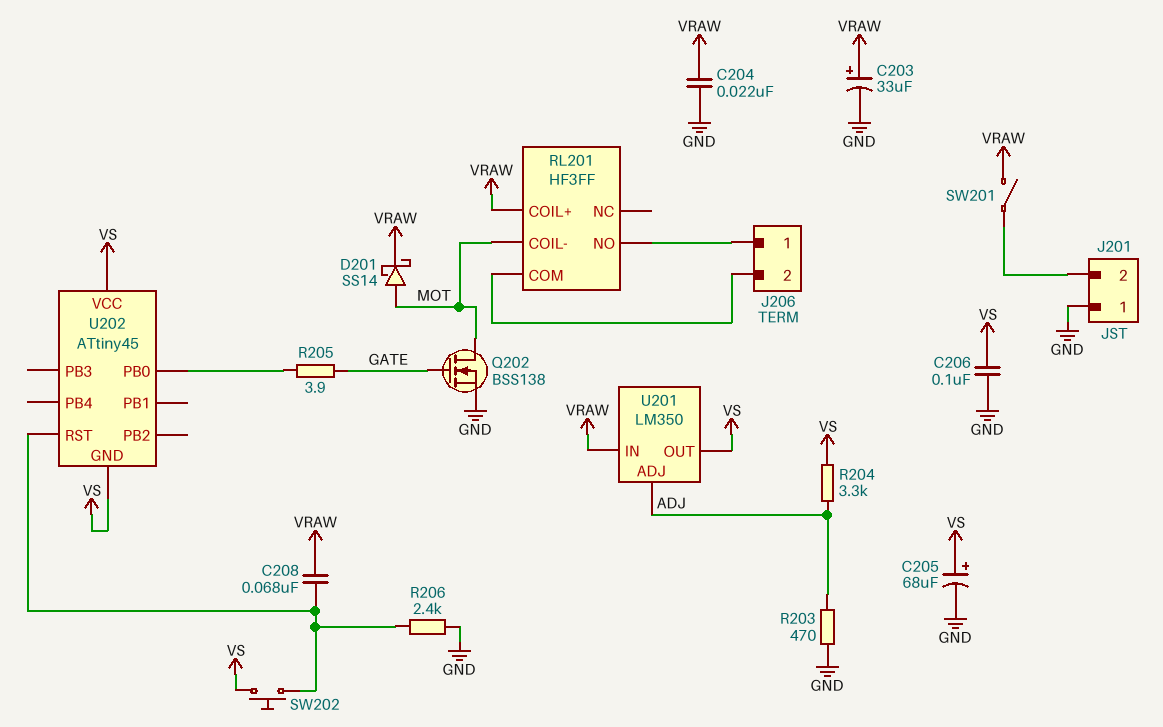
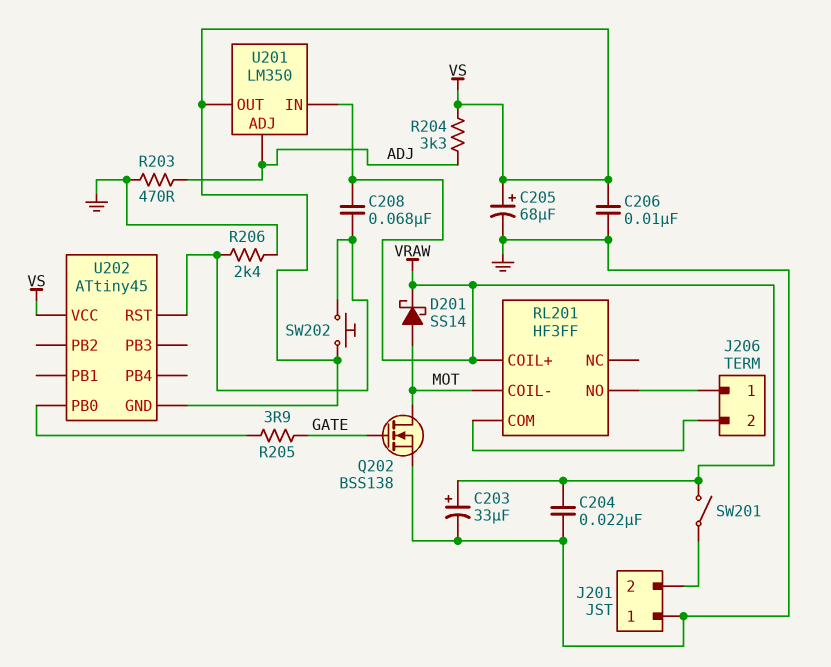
C206: 100nF (GND, VS) -> 10nF (GND, VS)

